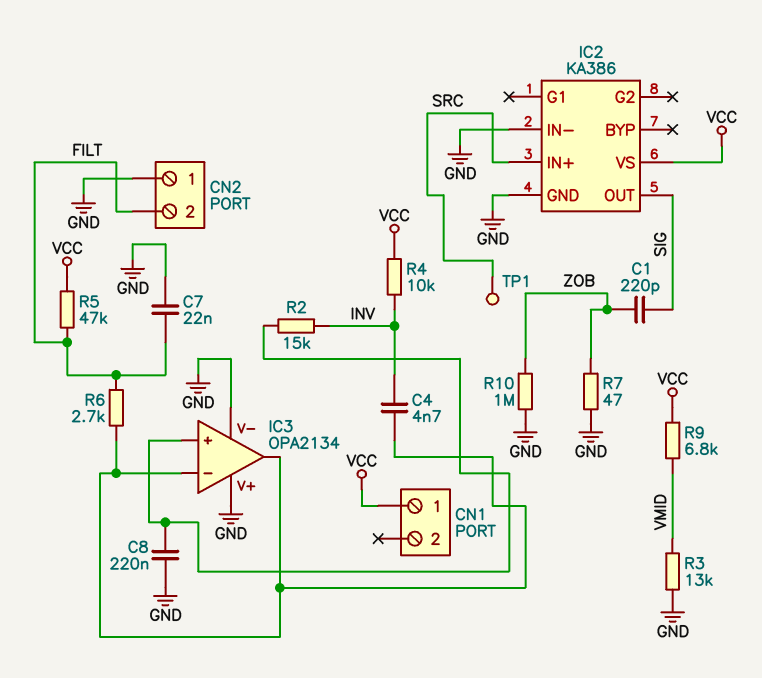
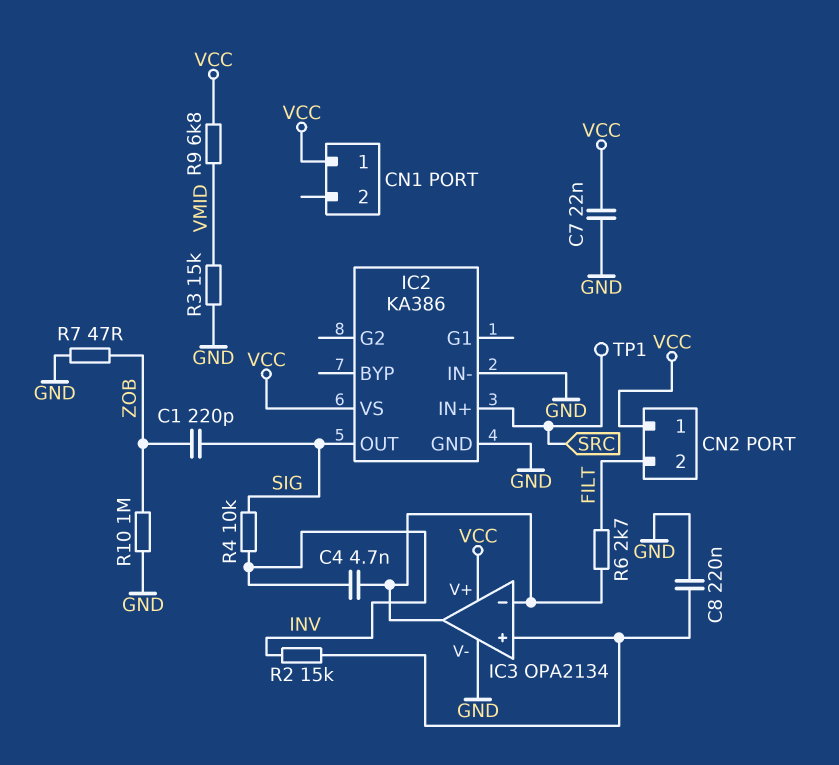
C7: 22nF (FILT, GND) -> 22nF (GND, VCC)
CN2 pin 1: GND -> VCC
IC3 pin V+: GND -> VCC
R3: 13k (GND, VMID) -> 15k (GND, VMID)
R4: 10k (INV, VCC) -> 10k (INV, SIG)
R5: 47k (FILT, VCC) -> none

